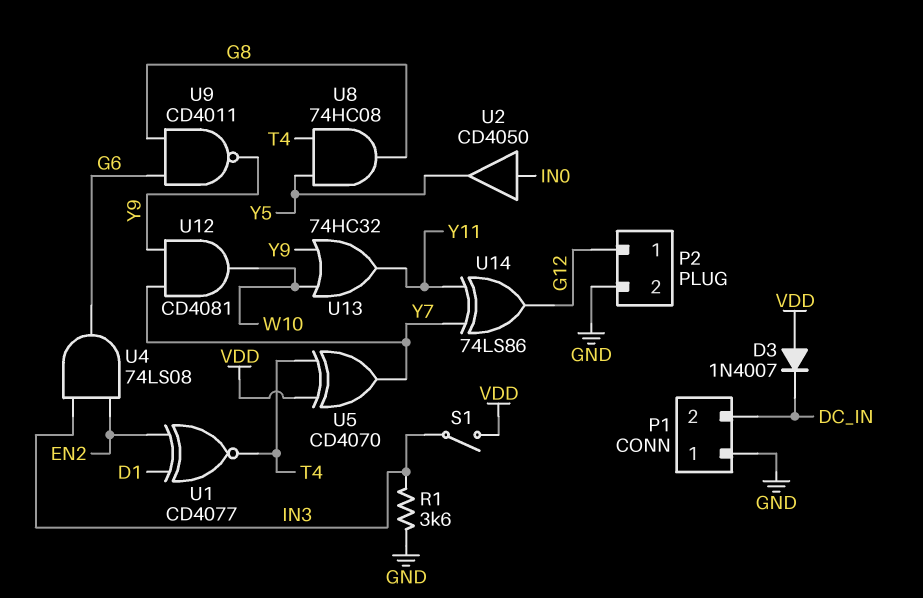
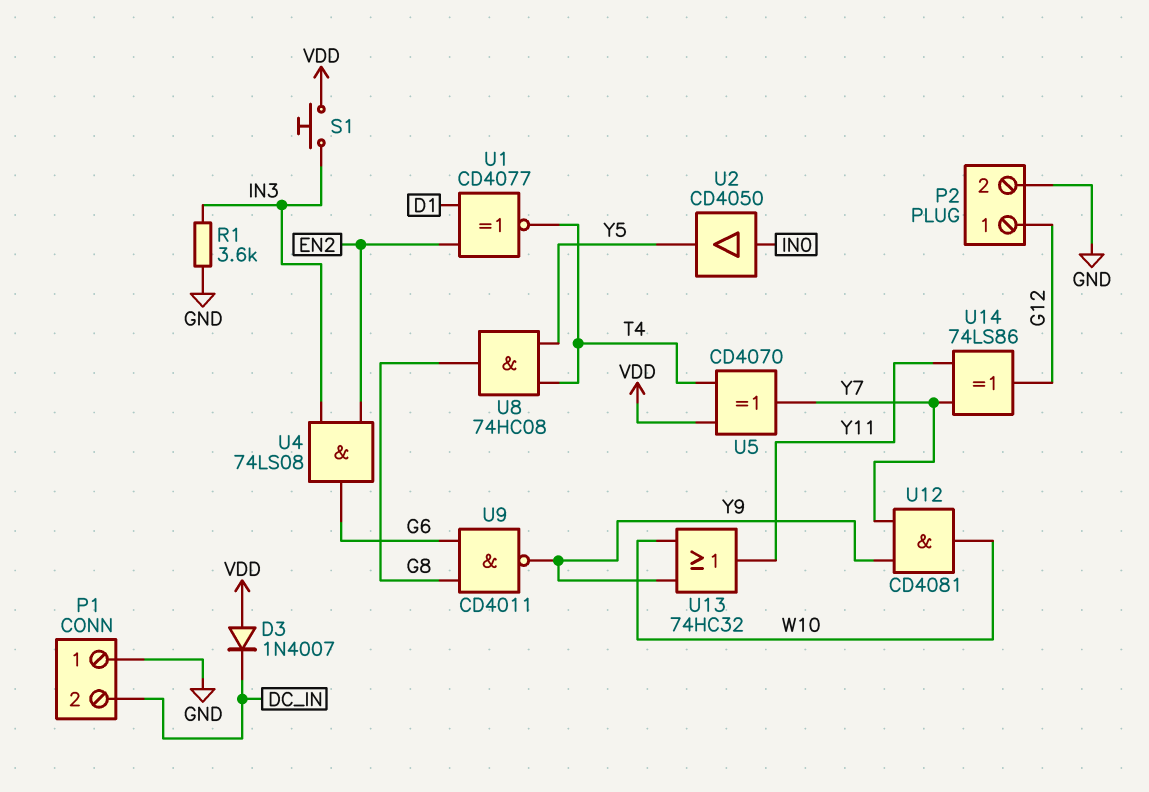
S1: switch (IN3, VDD) -> button (IN3, VDD)

